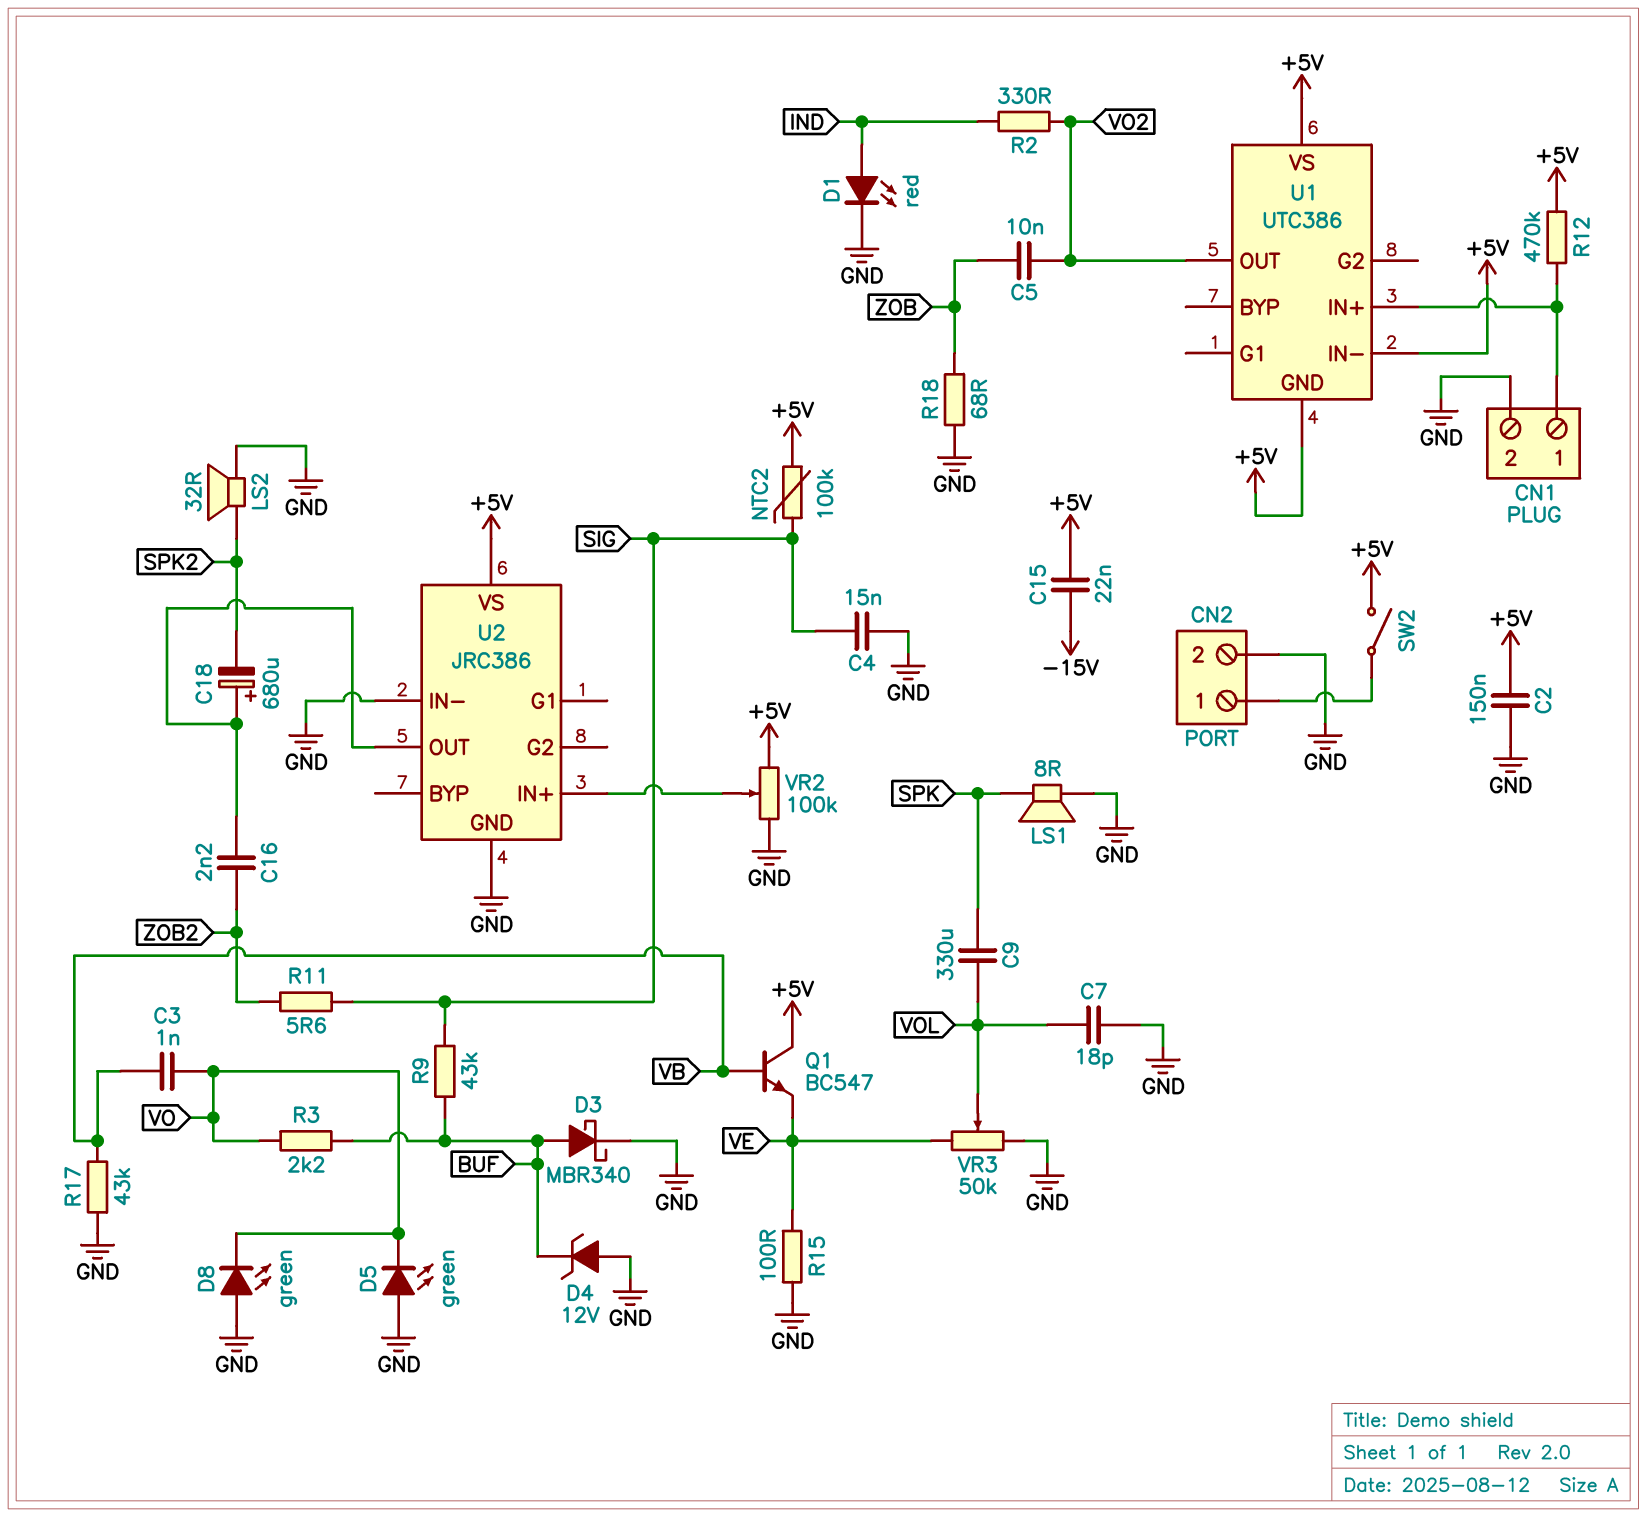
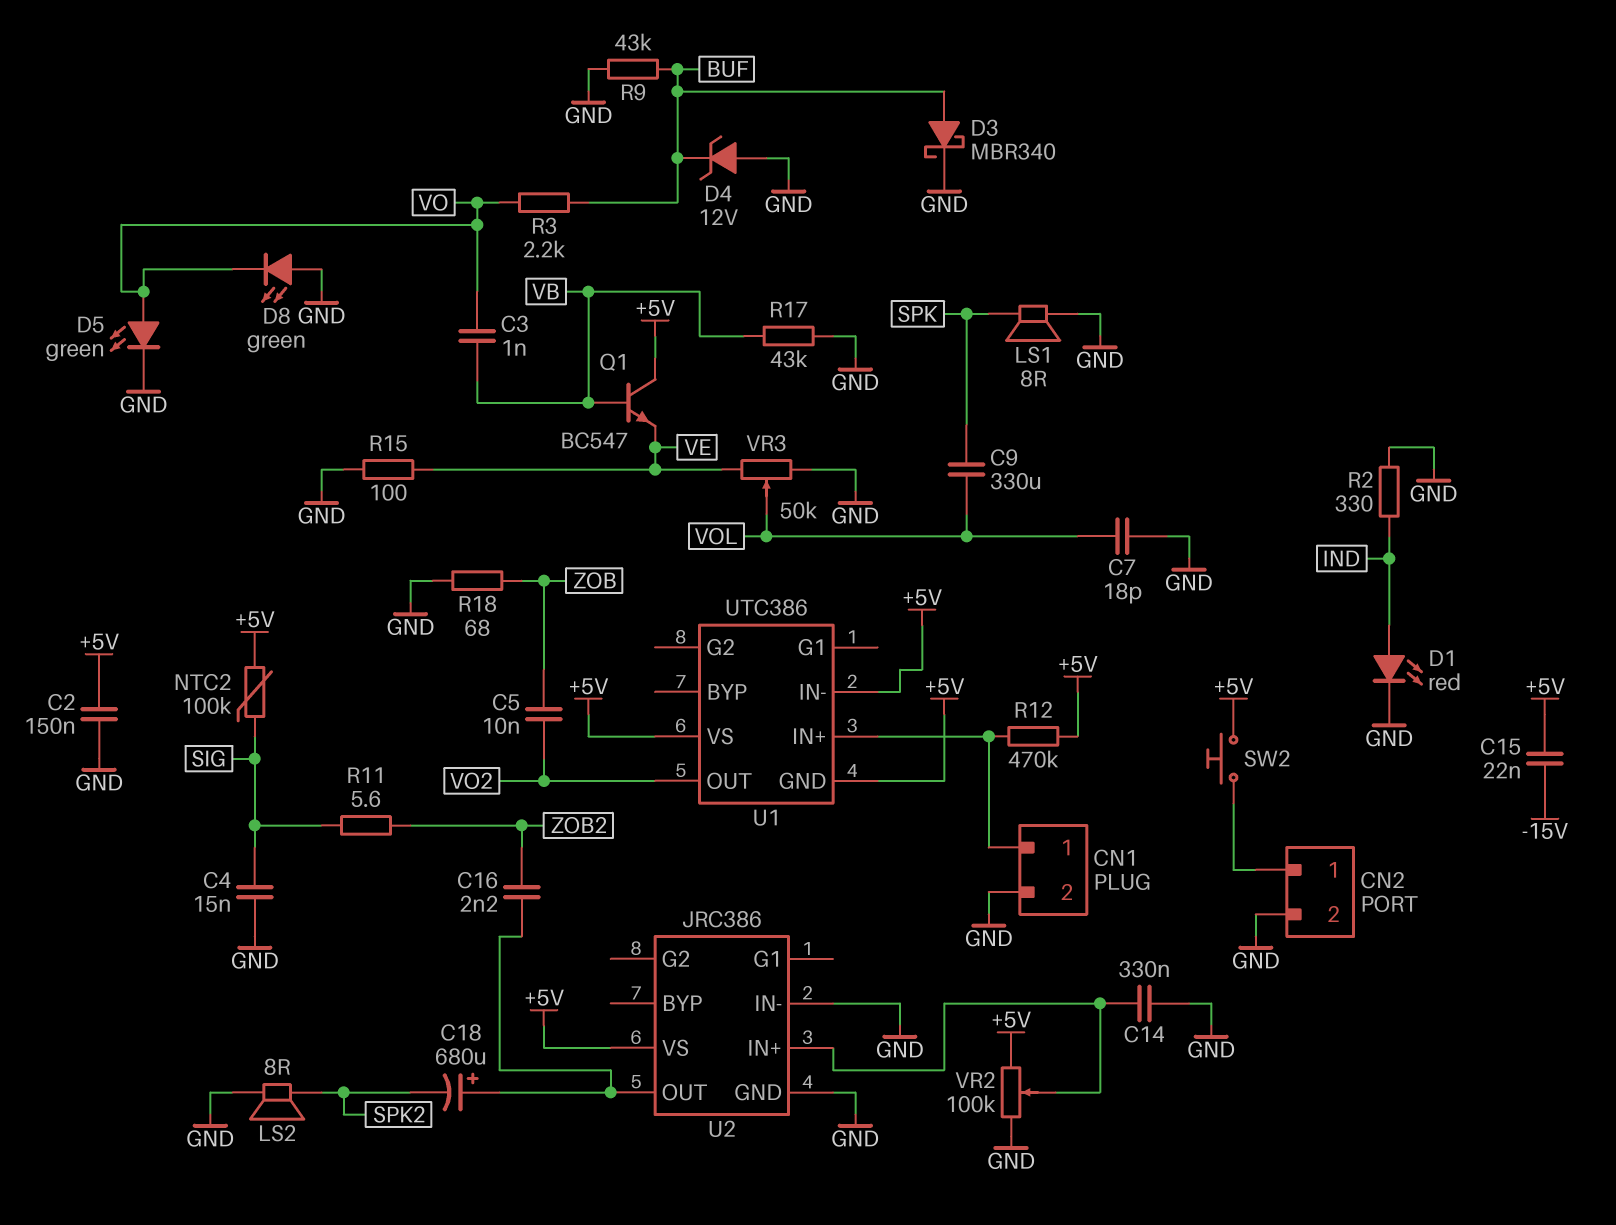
C14: none -> 330nF (GND, U2/IN+)
D5: LED green (A GND, K VO) -> LED green (A VO, K GND)
LS2: speaker 32R (GND, SPK2) -> speaker 8R (GND, SPK2)
R2: 330 (IND, VO2) -> 330 (GND, IND)
R9: 43k (BUF, SIG) -> 43k (BUF, GND)
SW2: switch (+5V, CN2/1) -> button (+5V, CN2/1)

